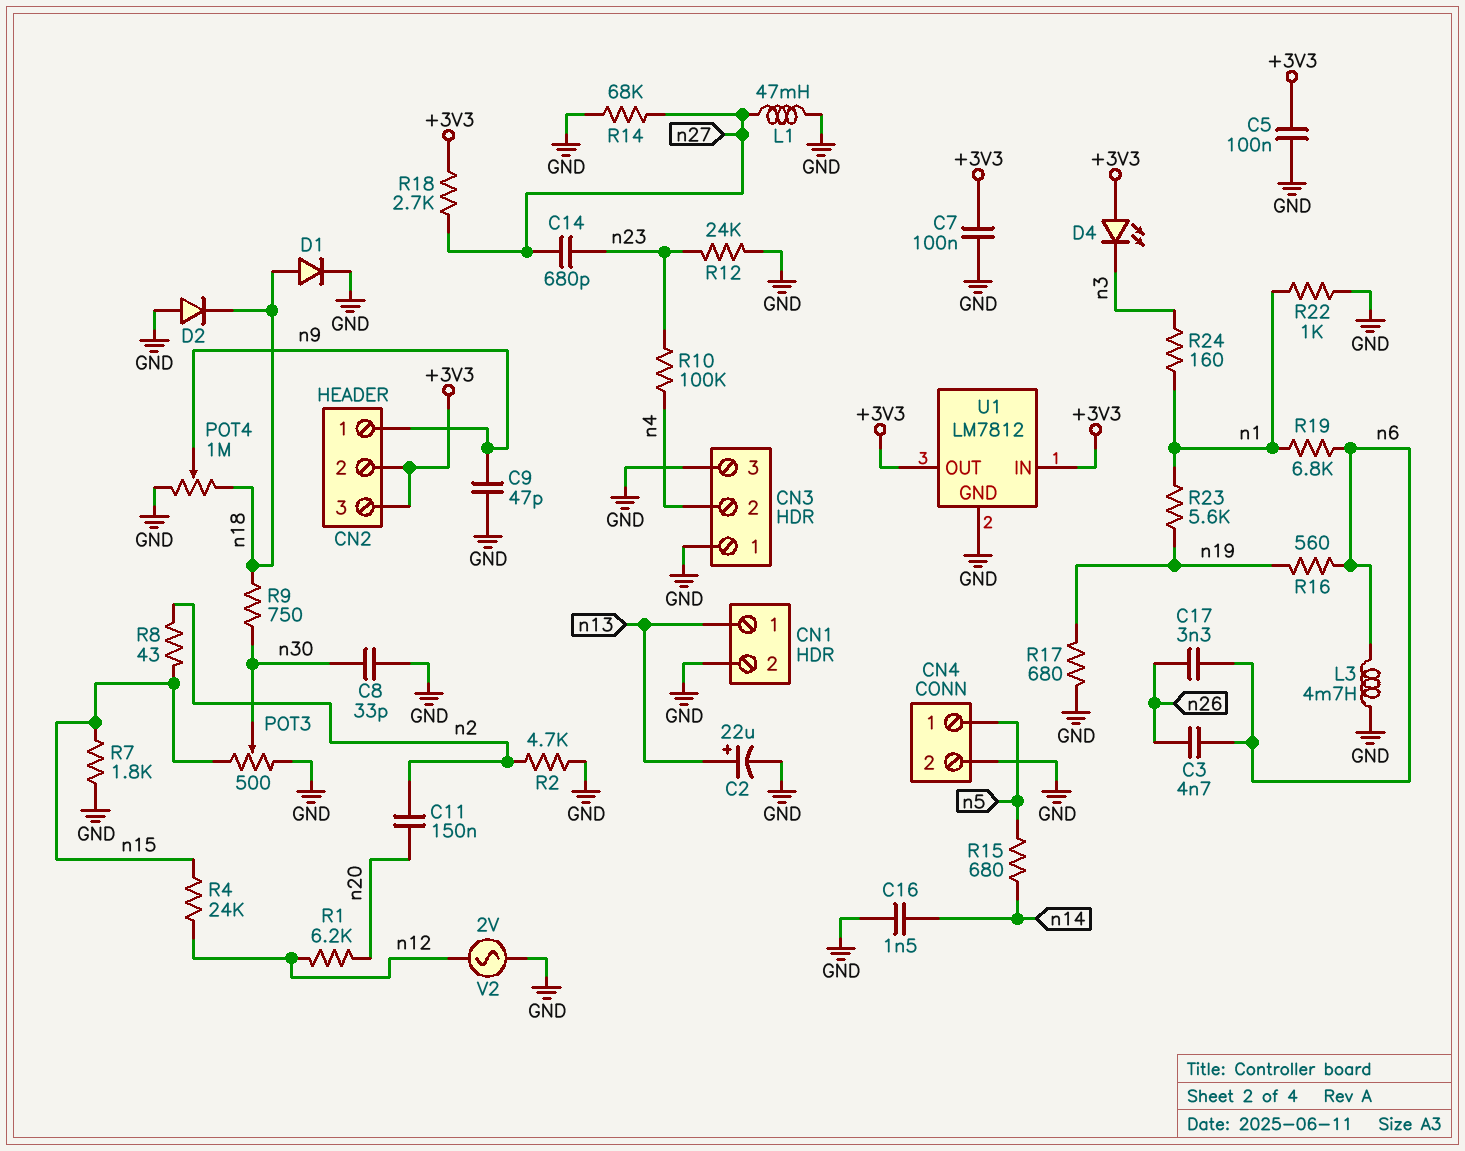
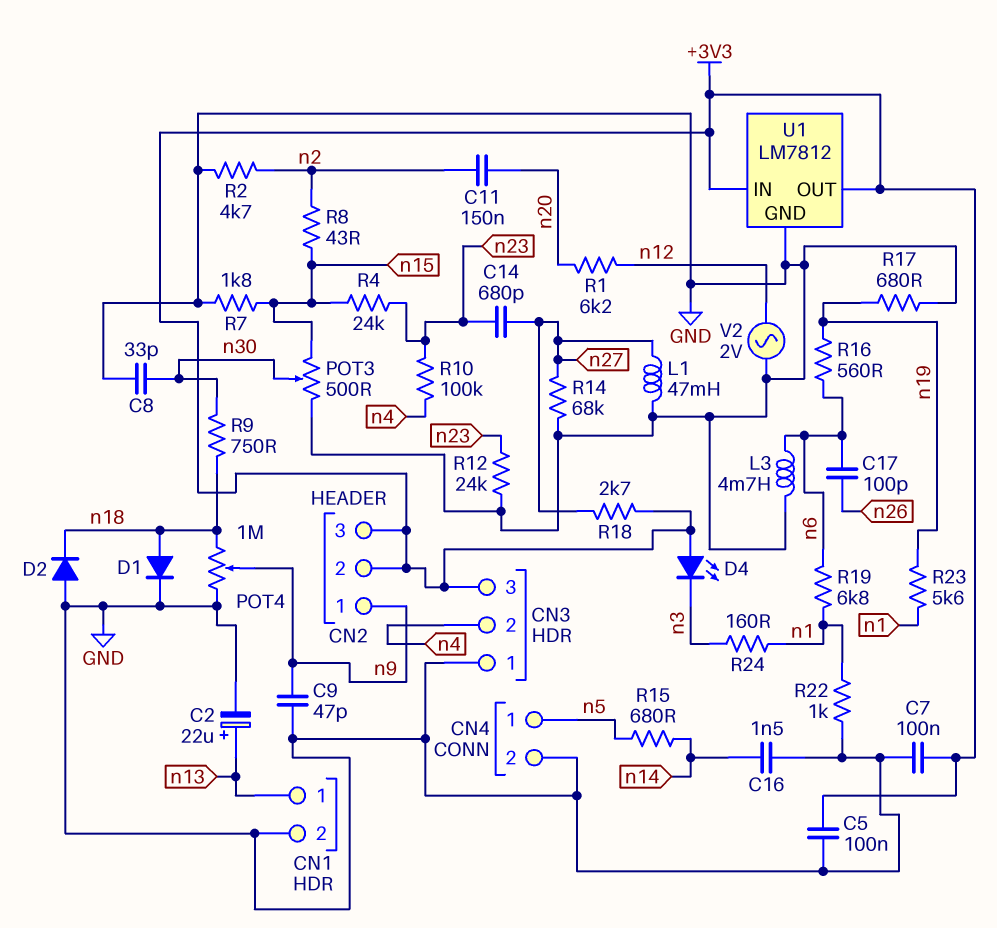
C3: 4.7nF (n6, n26) -> none
C17: 3.3nF (n6, n26) -> 100pF (n6, n26)
CN3 pin 3: GND -> +3V3
R4: 24k (n12, n15) -> 24k (n15, n23)

